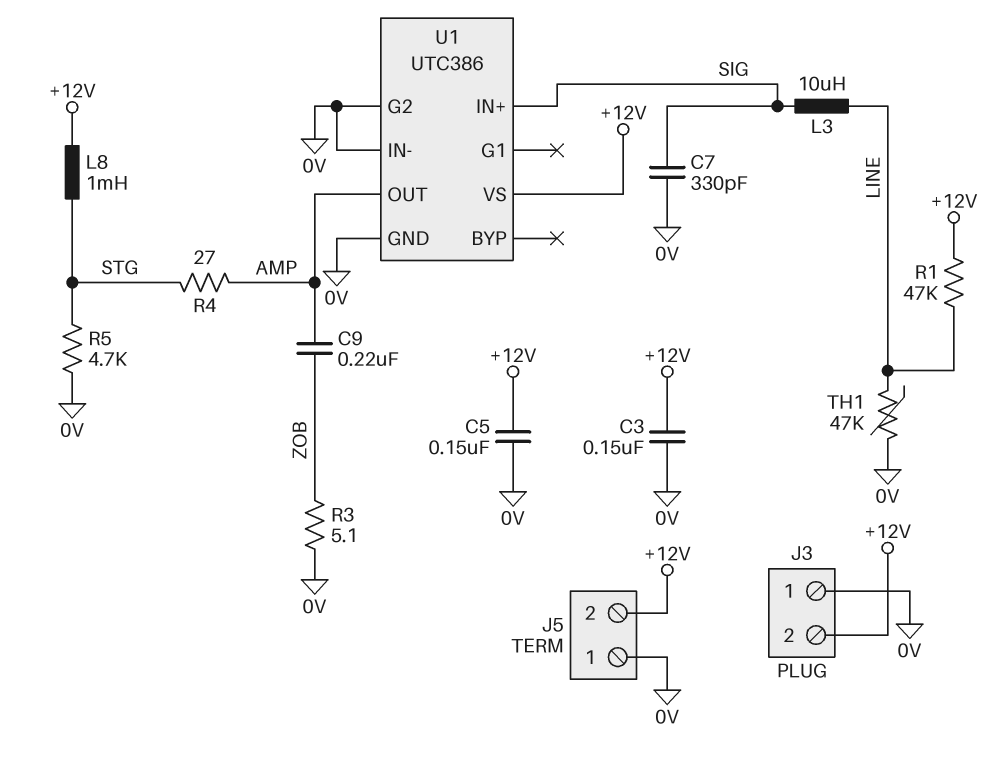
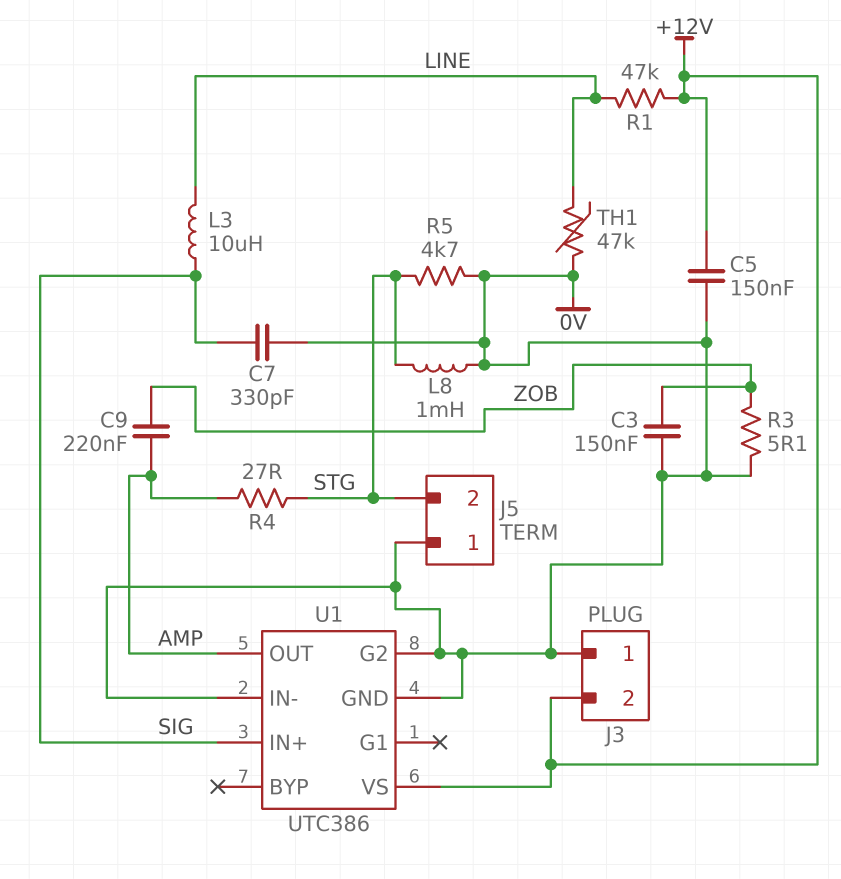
C3: 150nF (+12V, 0V) -> 150nF (0V, ZOB)
J5 pin 2: +12V -> STG
L8: 1mH (+12V, STG) -> 1mH (0V, STG)

